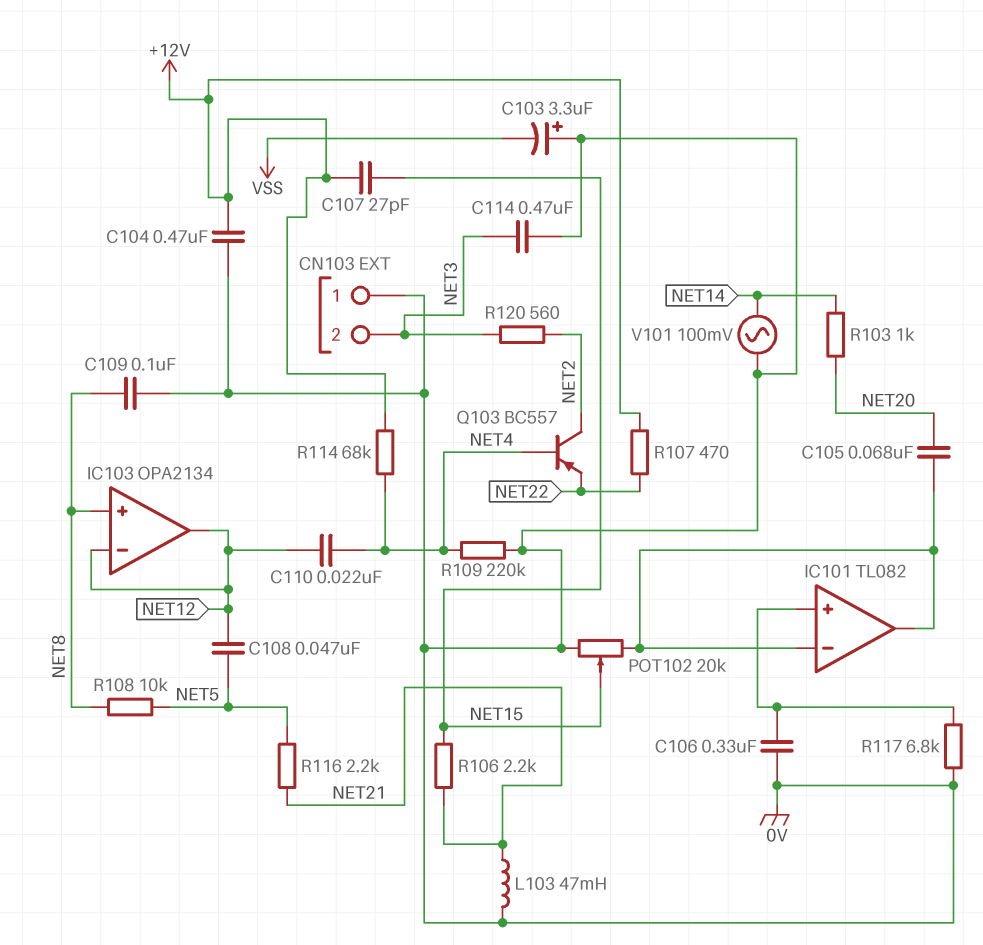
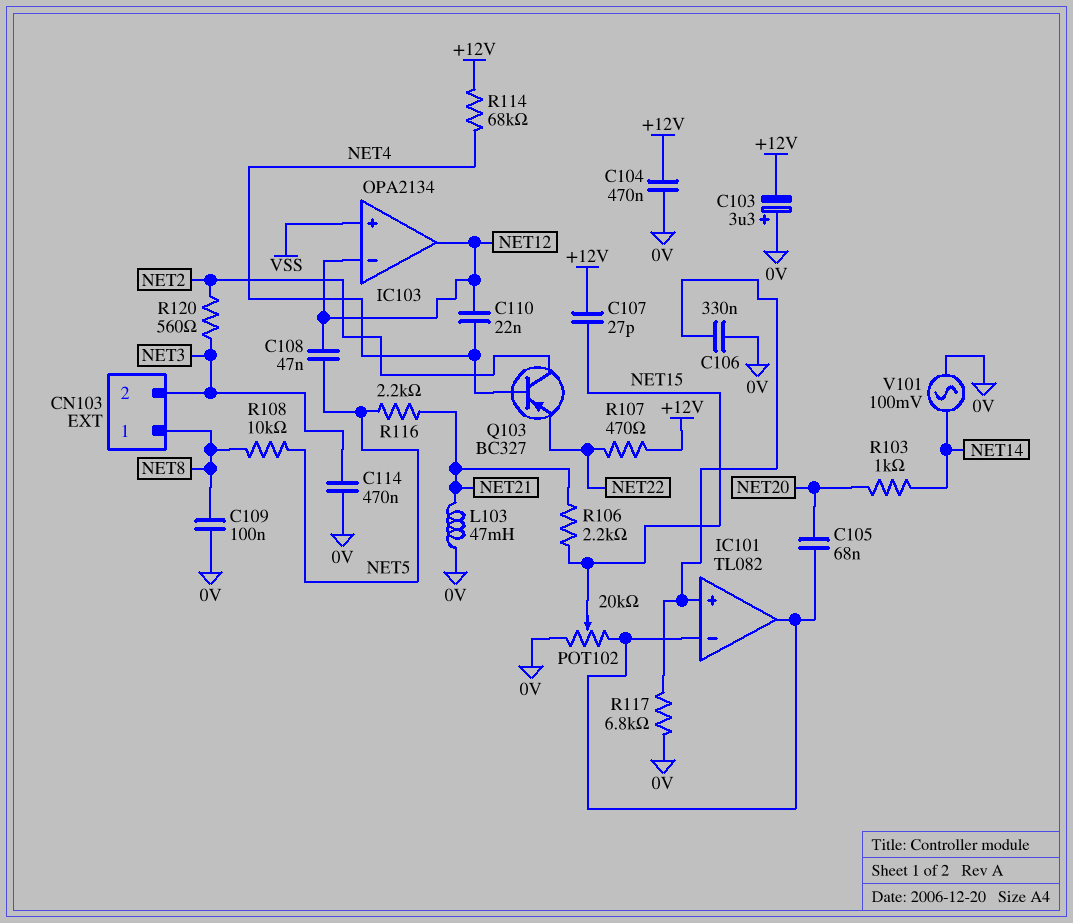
C103: 3.3uF (plus 0V, minus VSS) -> 3.3uF (plus 0V, minus +12V)
CN103 pin 1: 0V -> NET8
IC103 pin in+: NET8 -> VSS
Q103: PNP BC557 (B NET4, C NET2, E NET22) -> PNP BC327 (B NET4, C NET2, E NET22)
R109: 220k (0V, NET4) -> none

